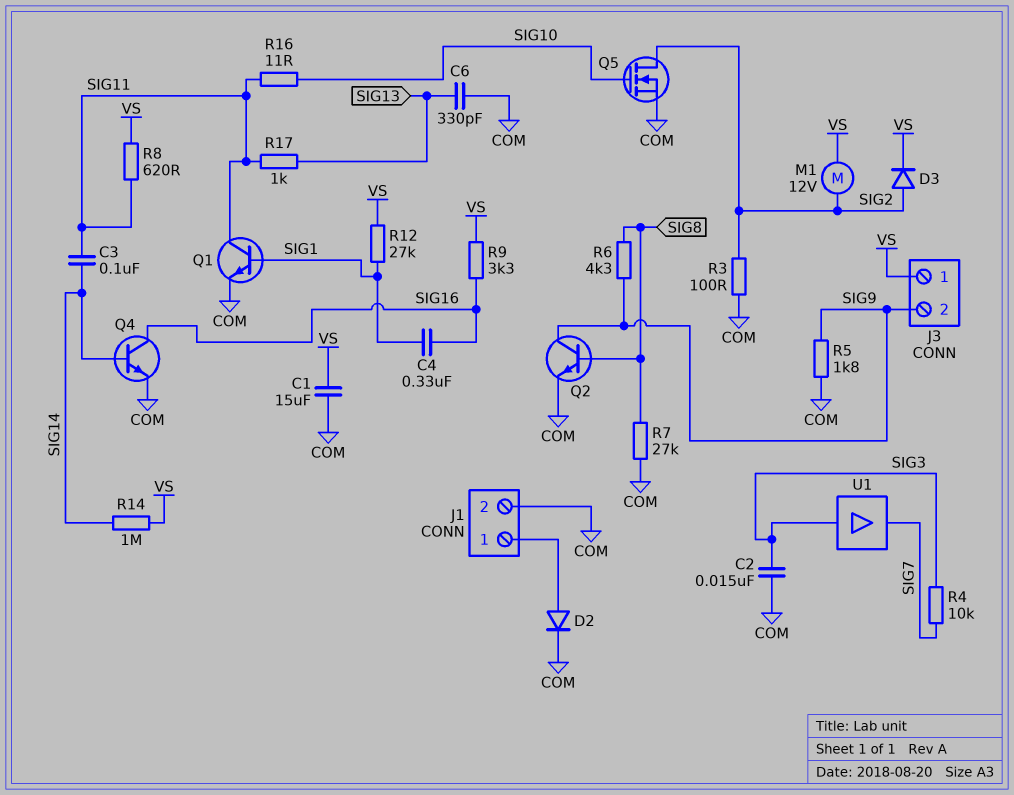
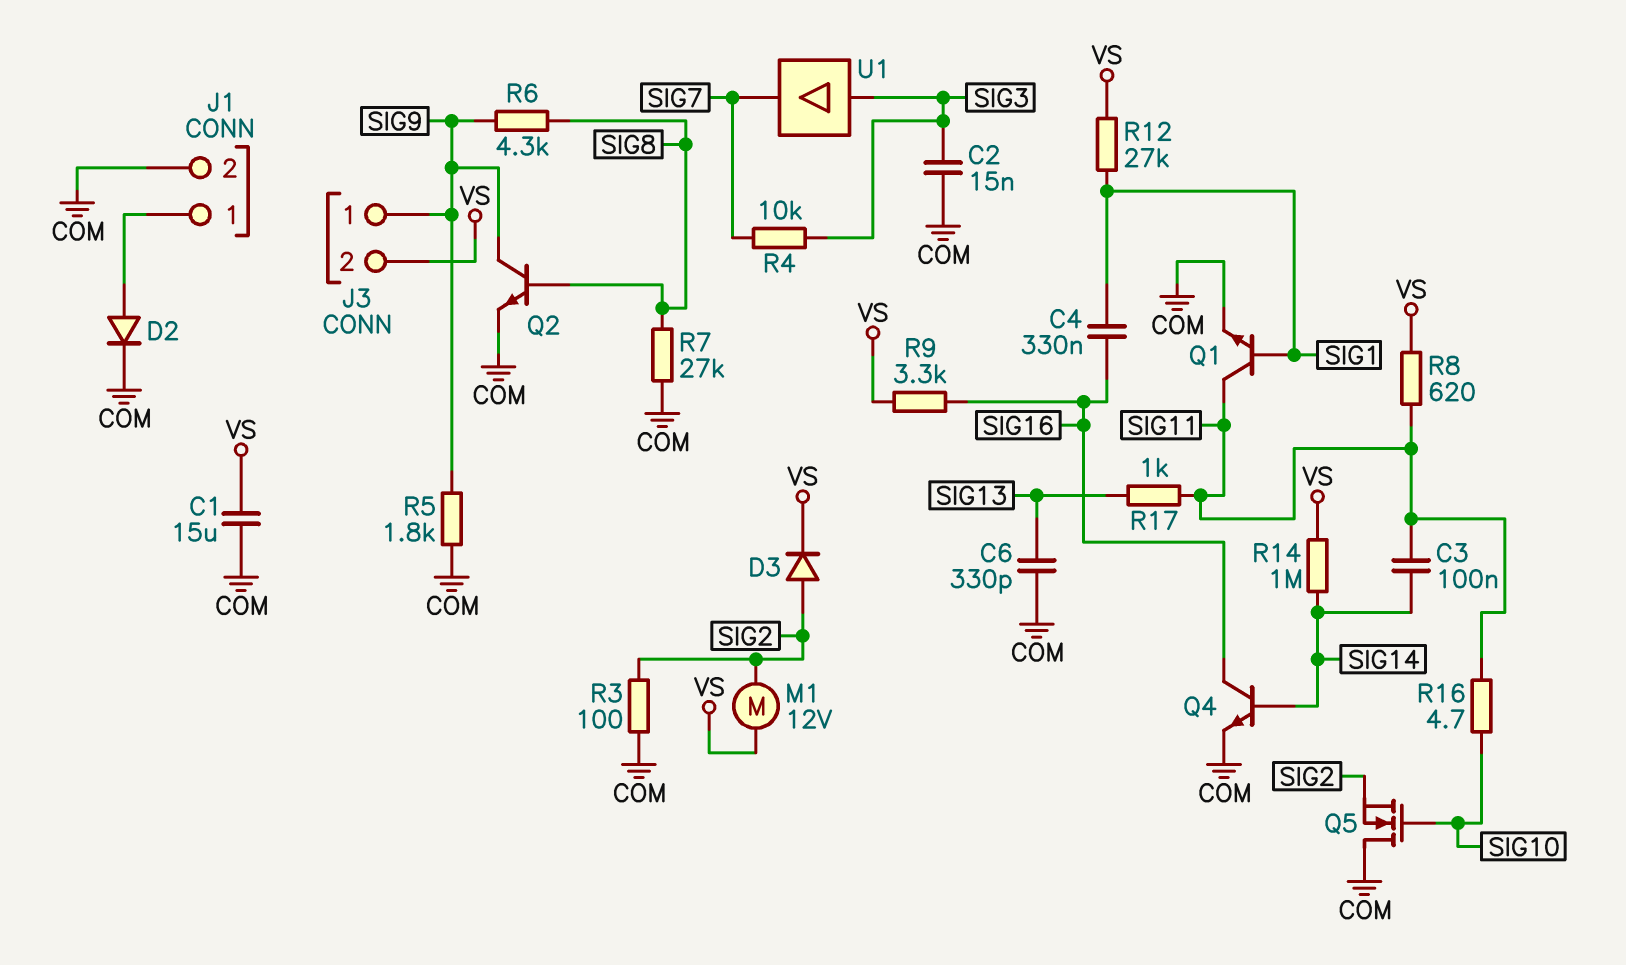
J3 pin 1: VS -> SIG9
J3 pin 2: SIG9 -> VS
Q5: NMOS (G SIG10, D SIG2, S COM) -> NMOS (G SIG10, D COM, S SIG2)
R16: 11 (SIG10, SIG11) -> 4.7 (SIG10, SIG11)

